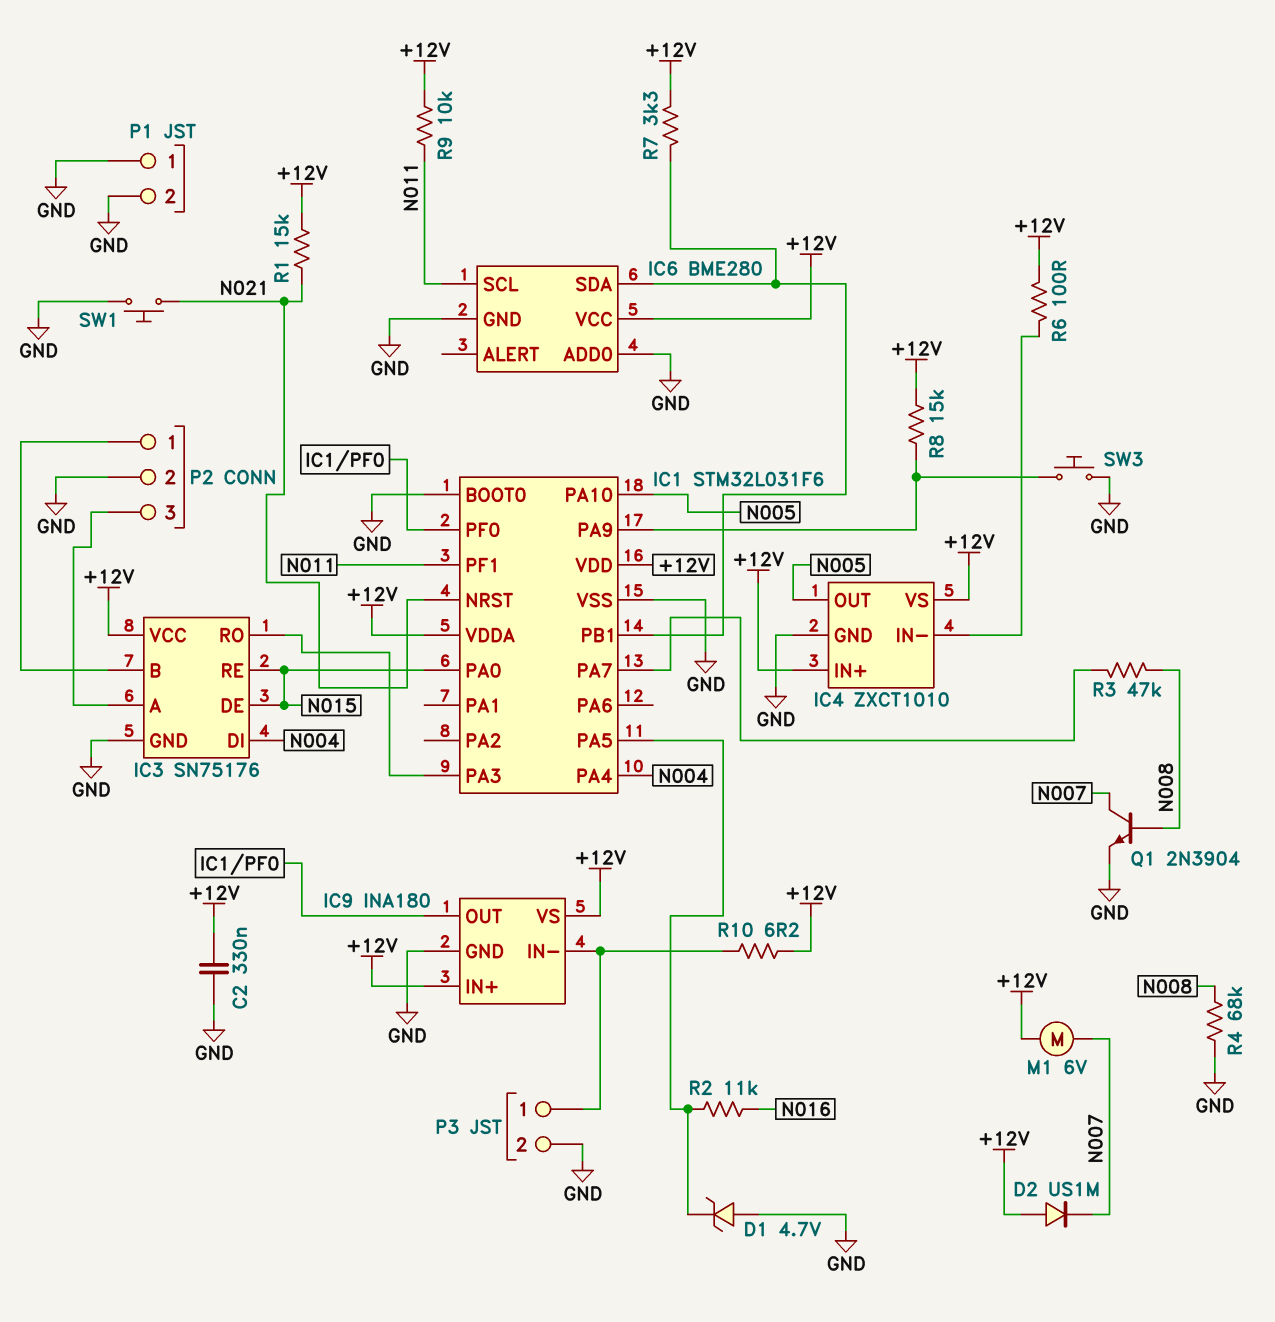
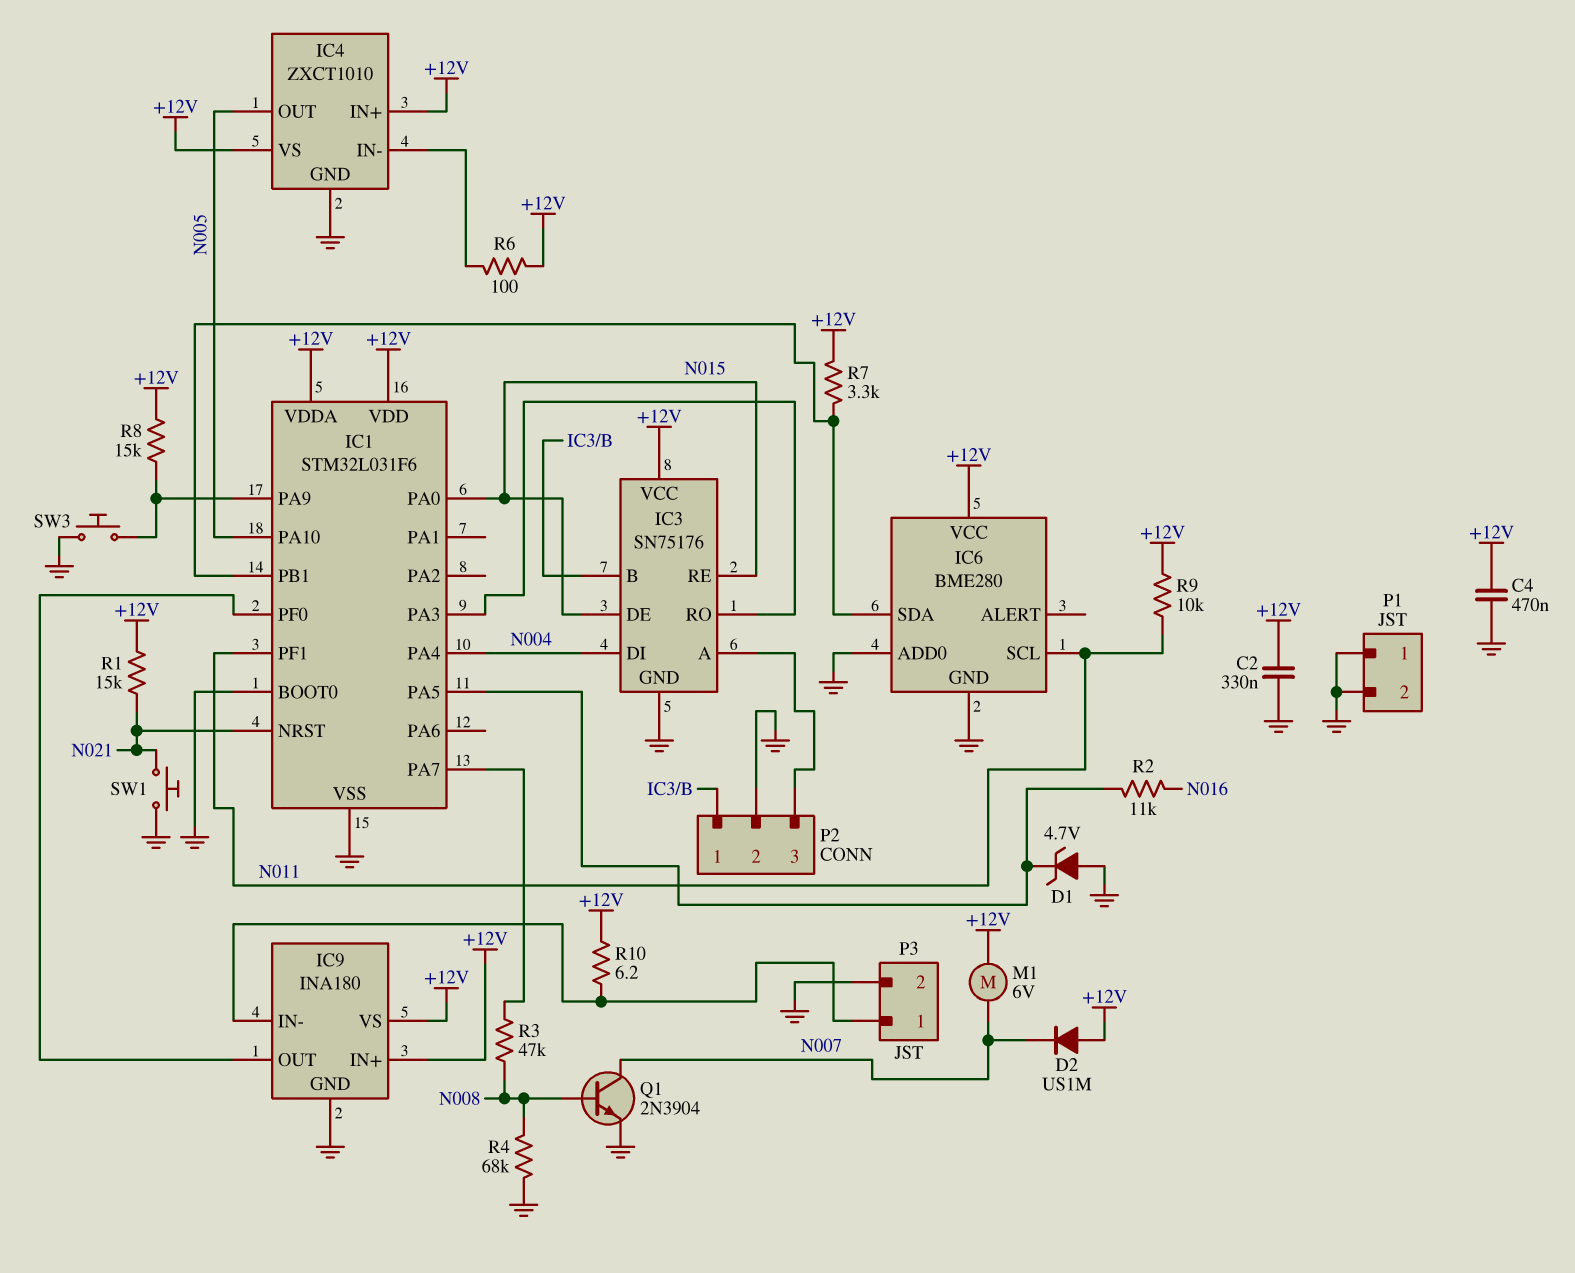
C4: none -> 470nF (+12V, GND)

